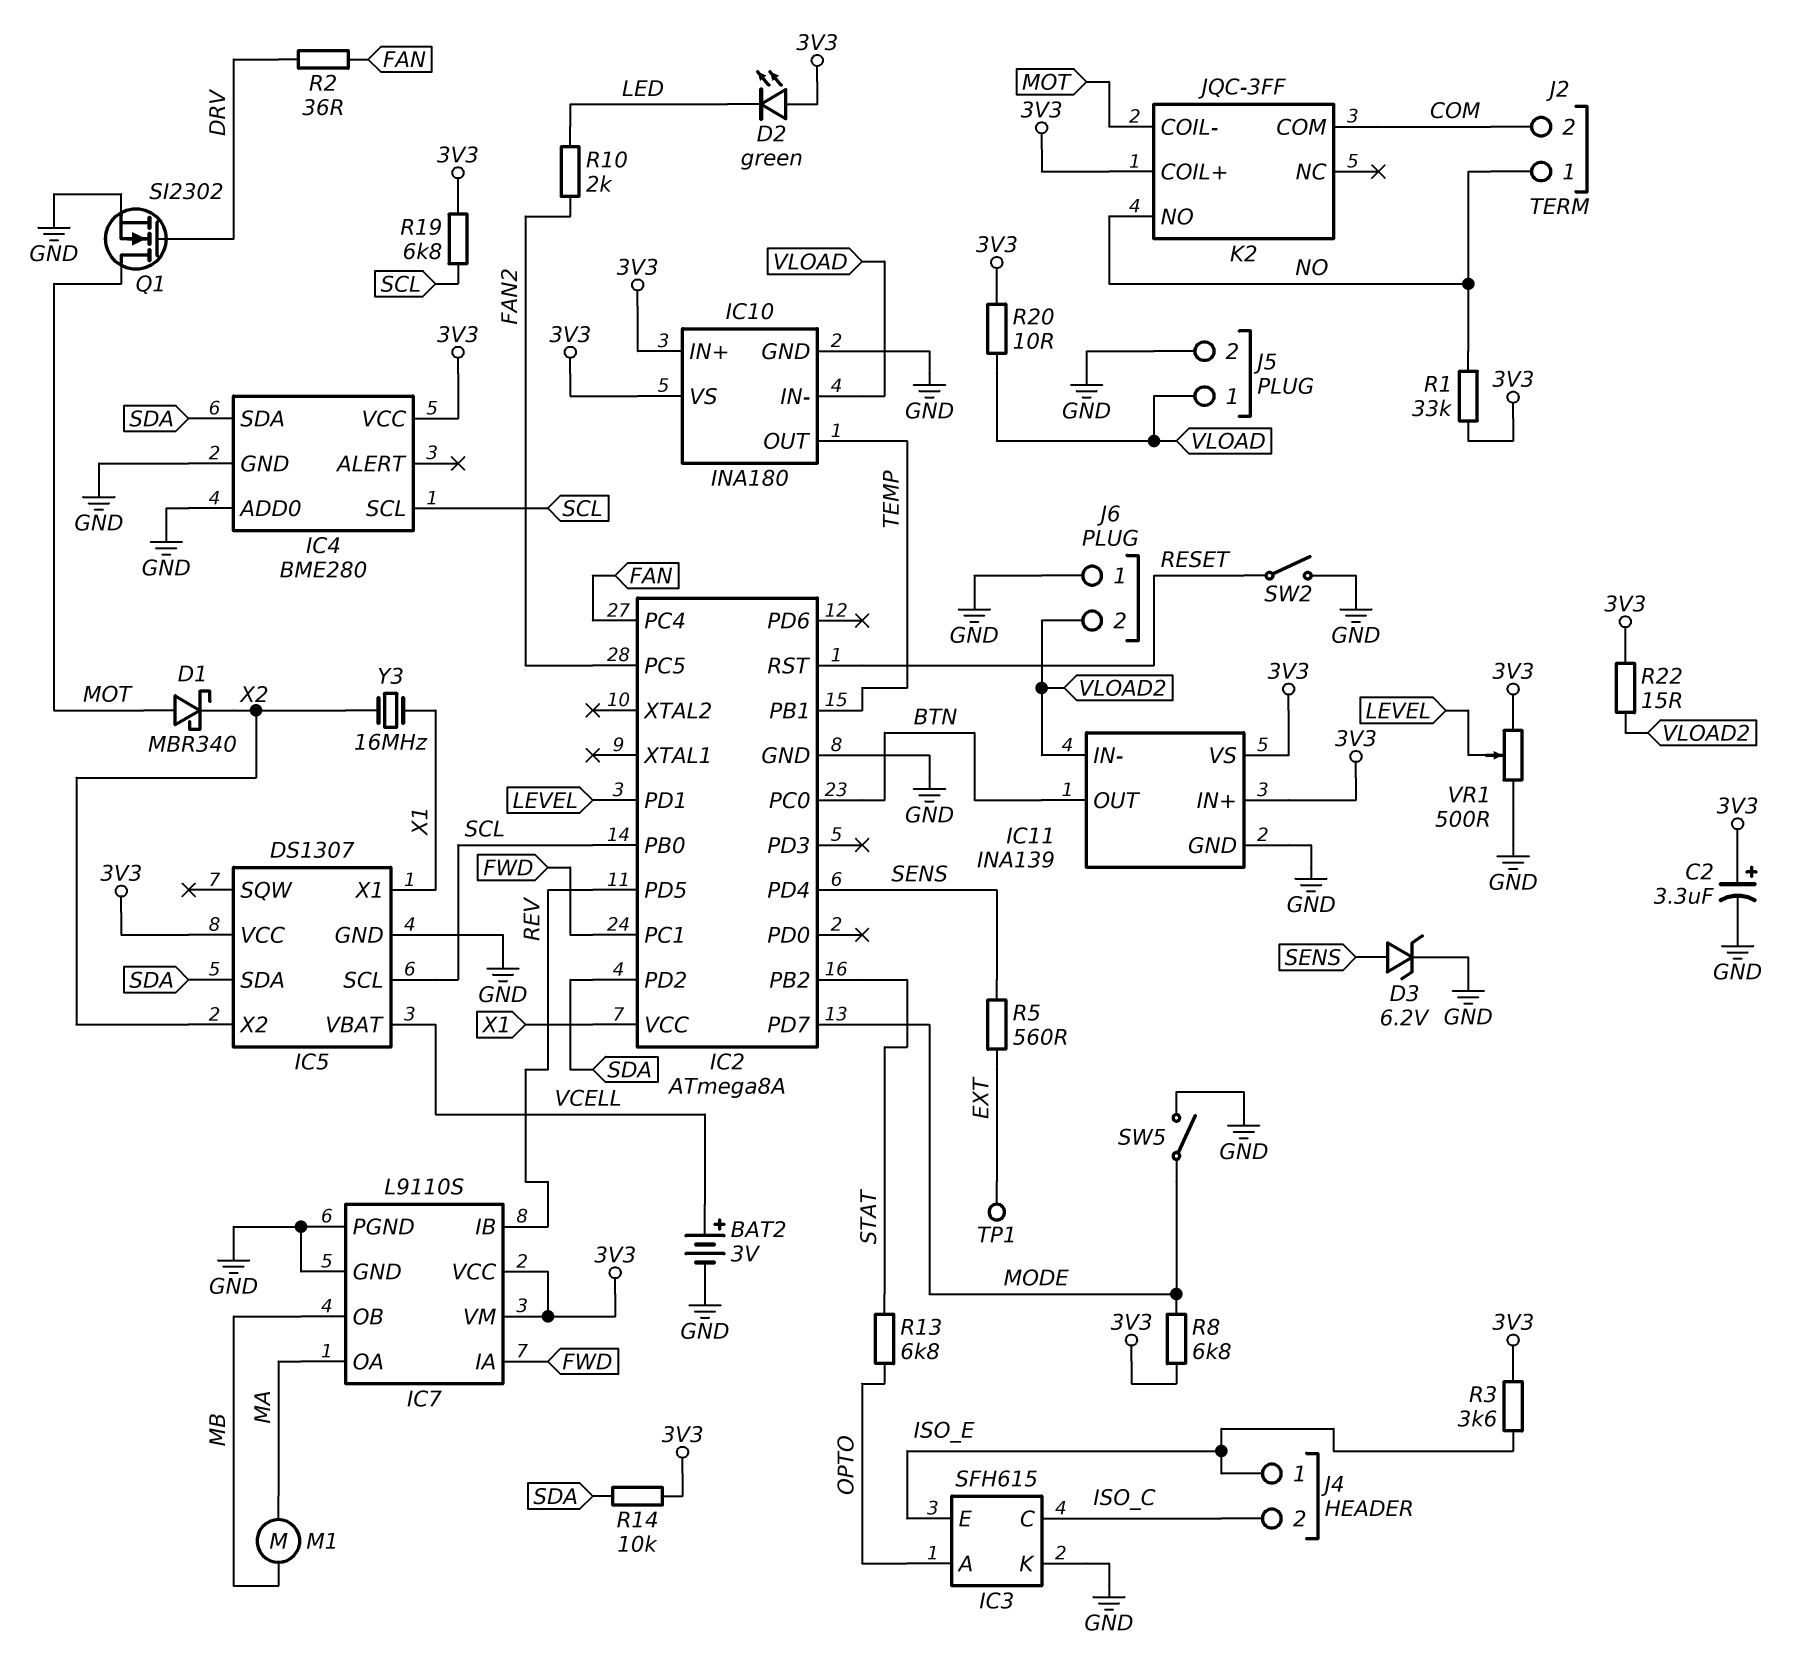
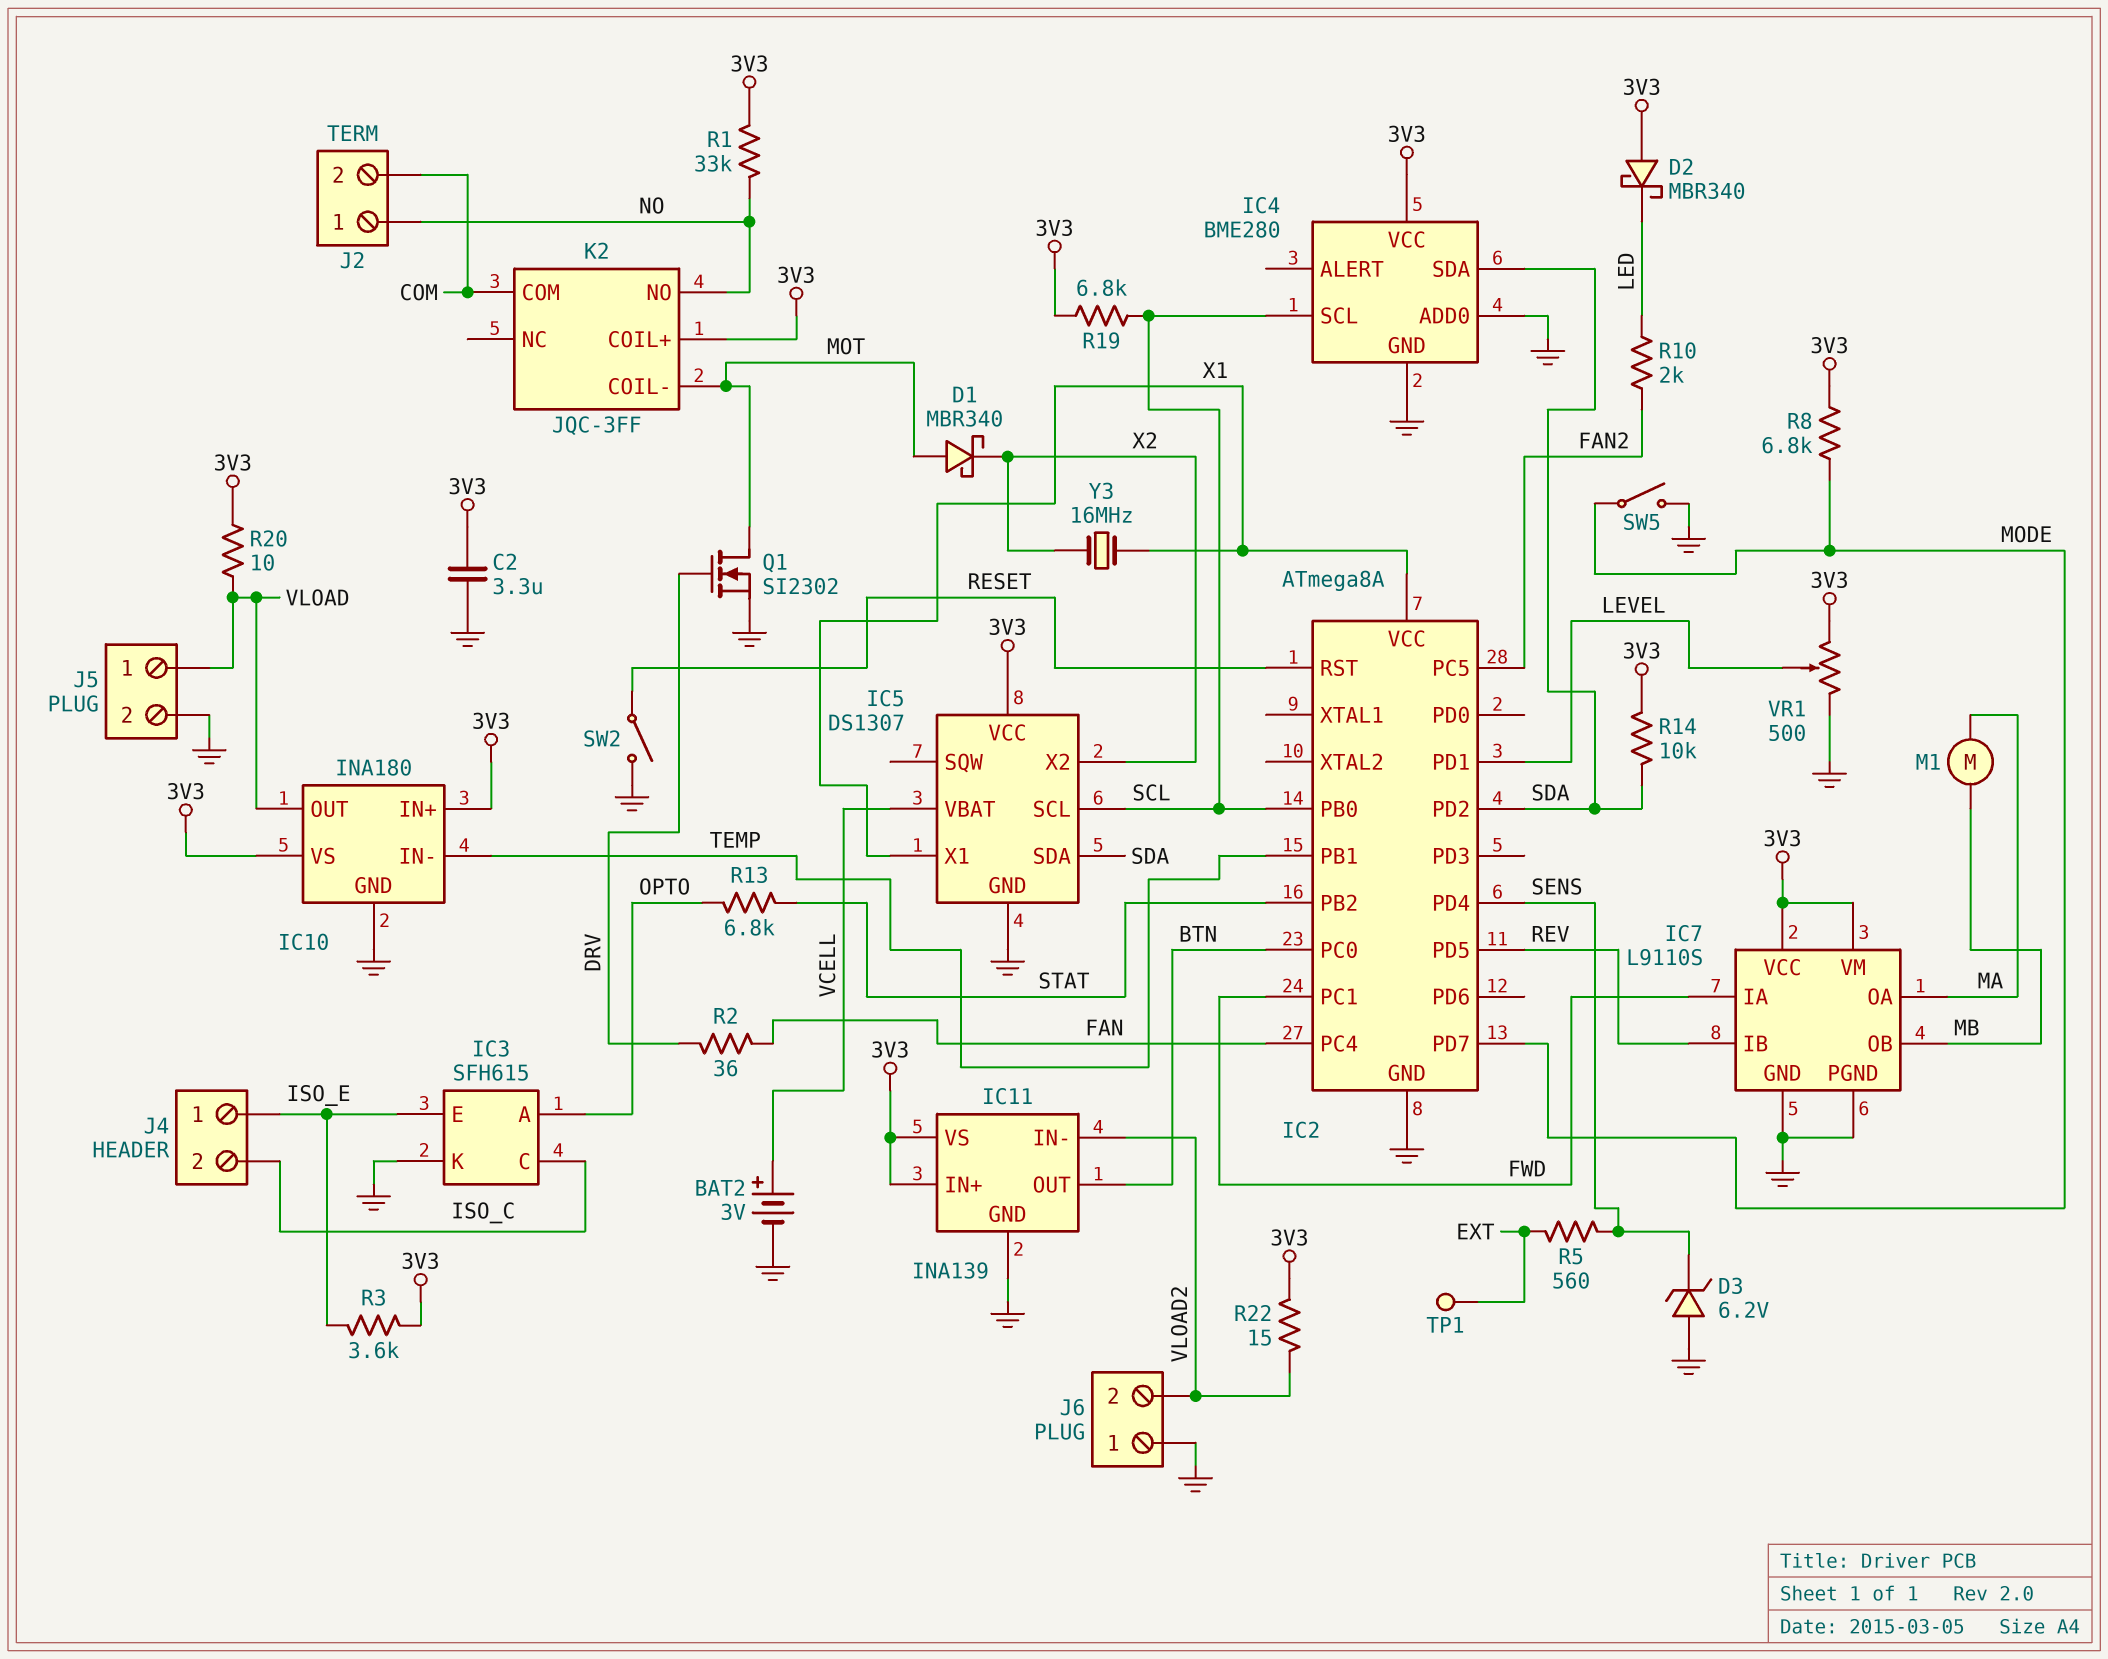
C2: 3.3uF (plus 3V3, minus GND) -> 3.3uF (3V3, GND)
D2: LED green (A 3V3, K LED) -> schottky MBR340 (A 3V3, K LED)
D3: zener 6.2V (A SENS, K GND) -> zener 6.2V (A GND, K SENS)
IC10 pin IN-: VLOAD -> TEMP
IC10 pin OUT: TEMP -> VLOAD

